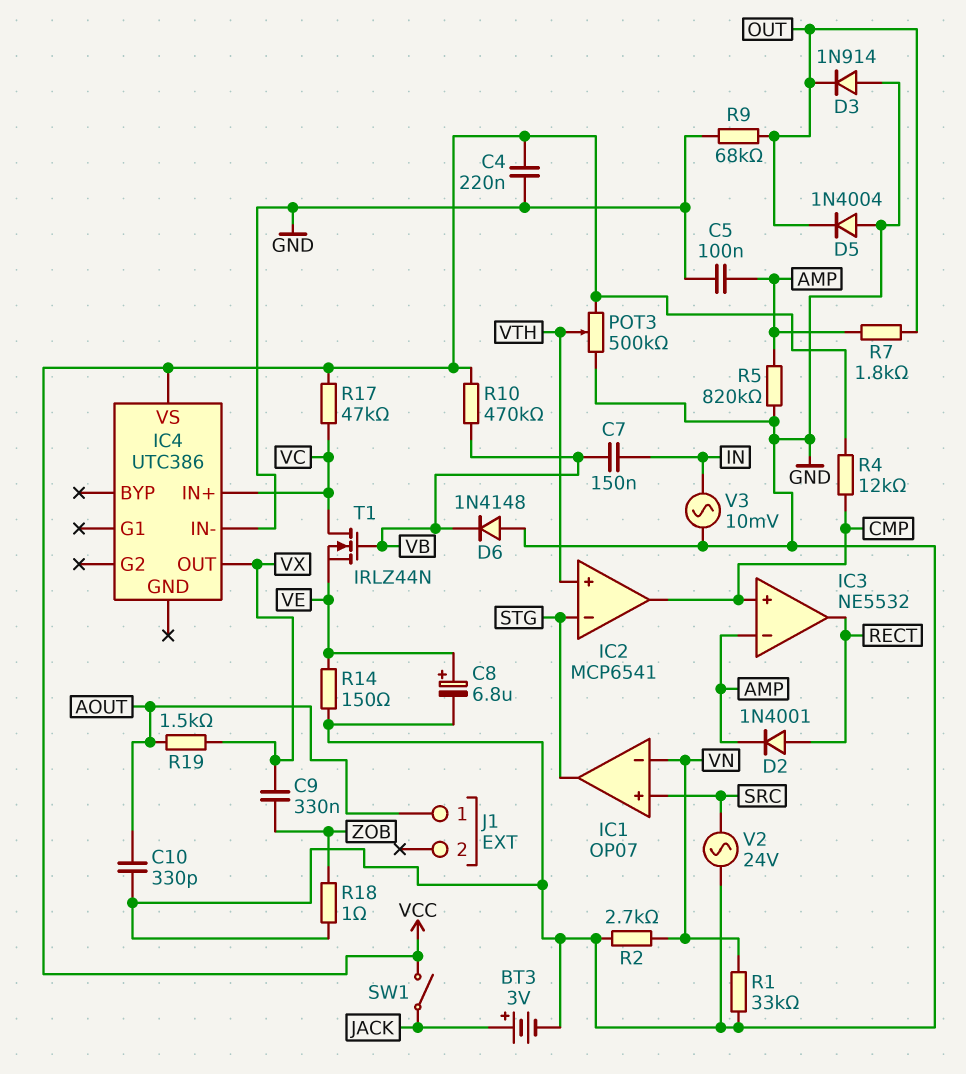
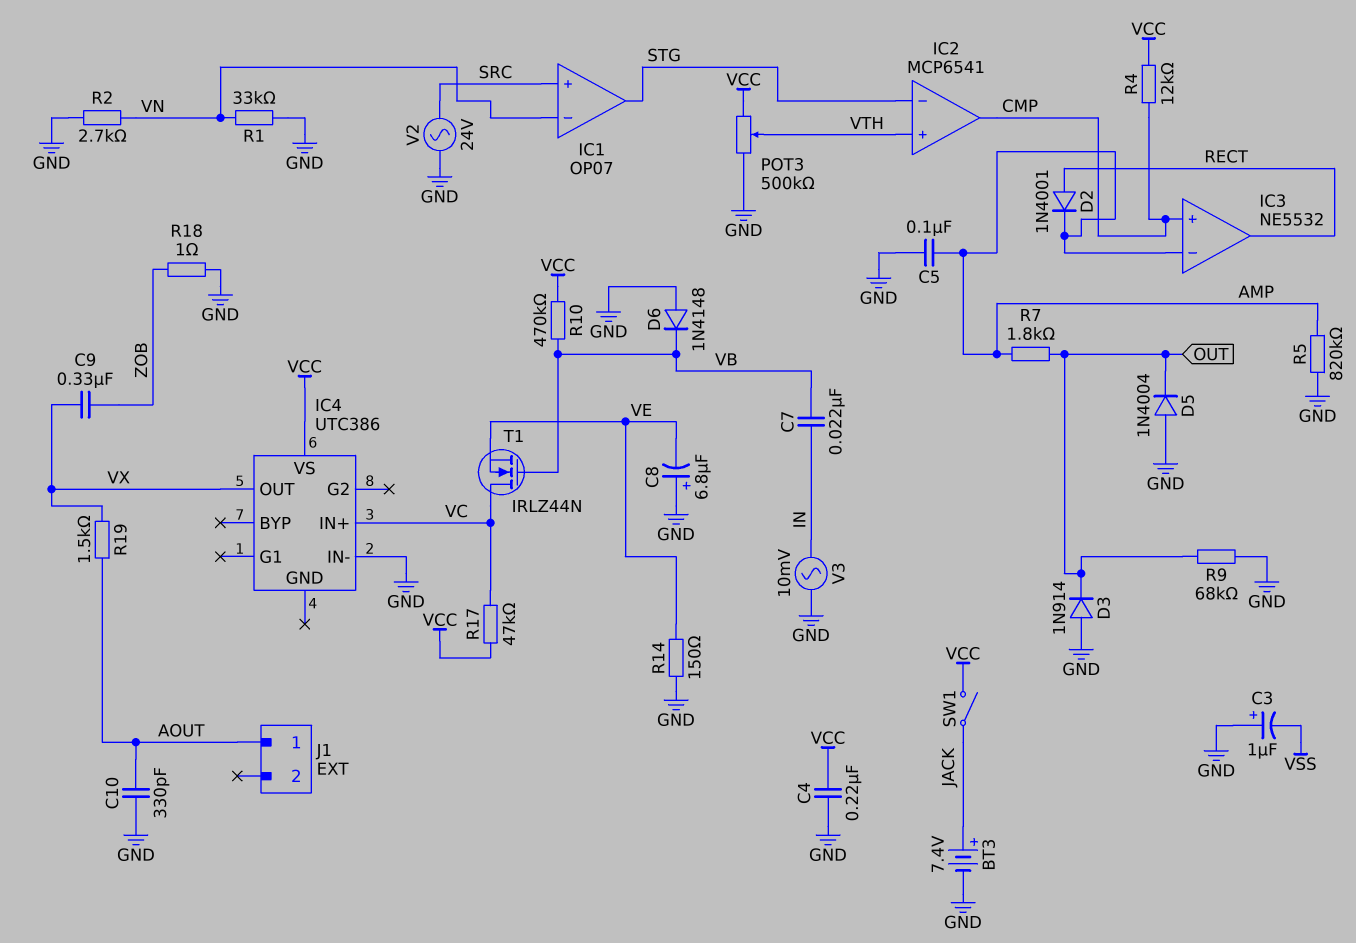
BT3: 3V (plus JACK, minus GND) -> 7.4V (plus JACK, minus GND)
C3: none -> 1uF (plus GND, minus VSS)
C7: 150nF (IN, VB) -> 22nF (IN, VB)
C8: 6.8uF (plus VE, minus GND) -> 6.8uF (plus GND, minus VE)

